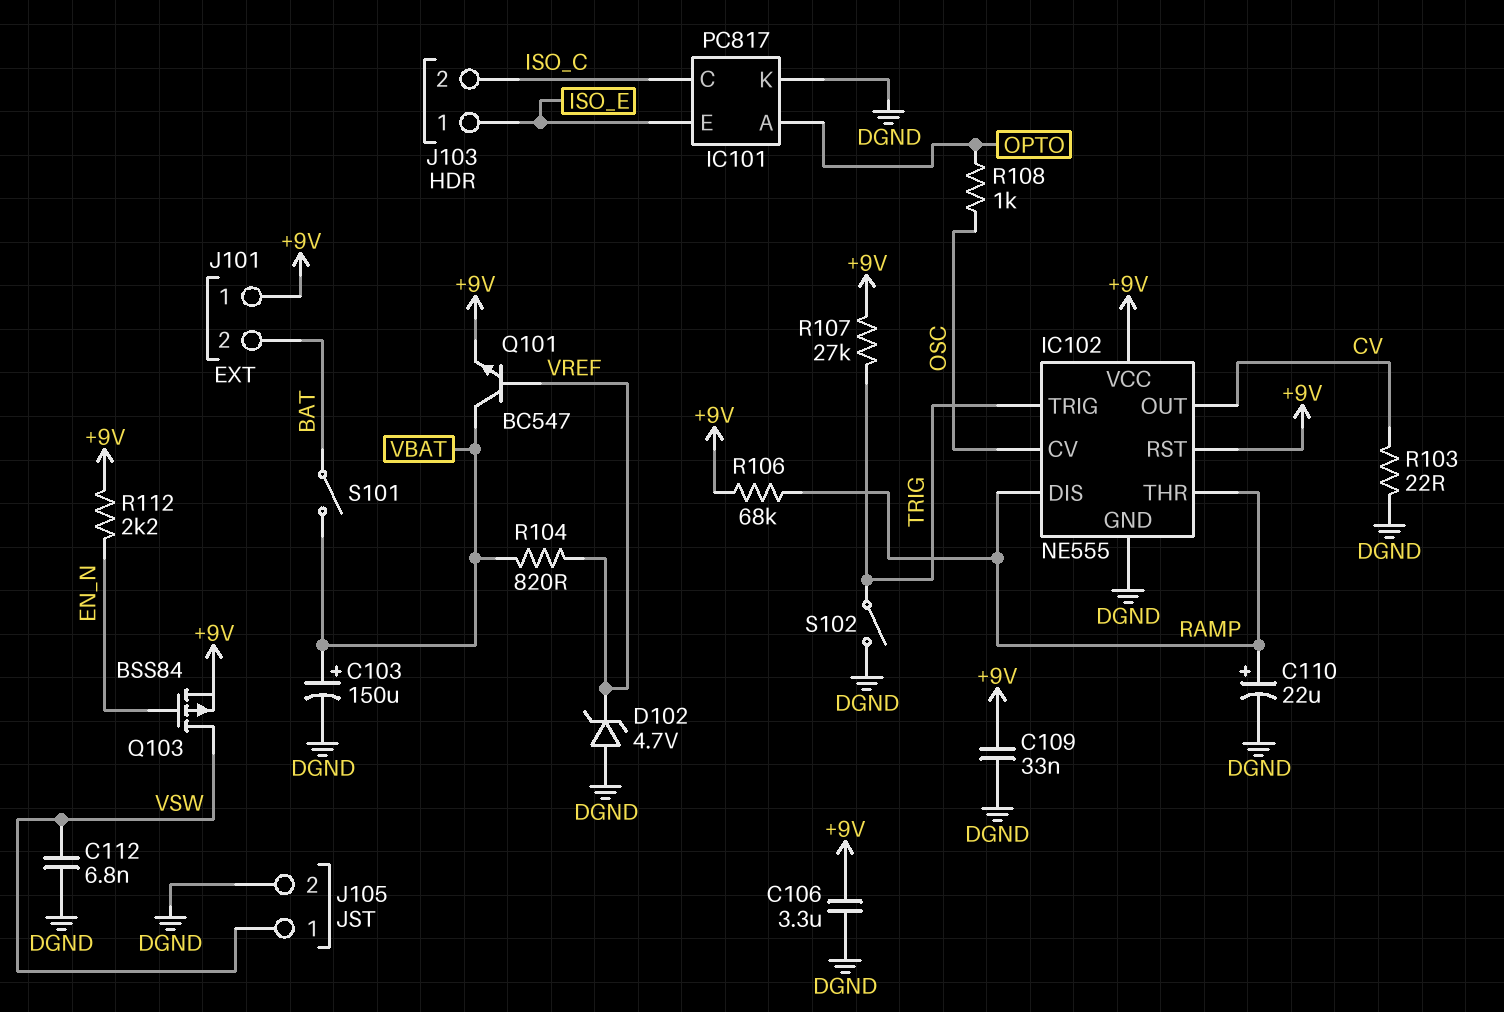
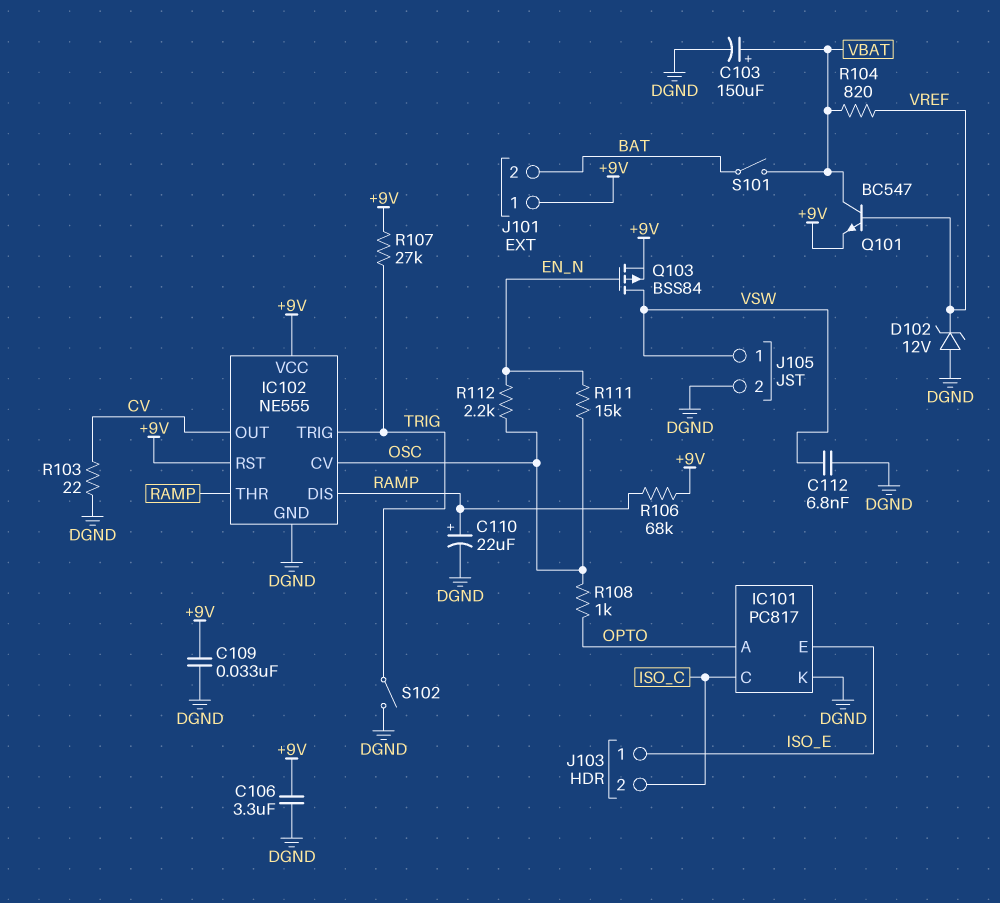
D102: zener 4.7V (A DGND, K VREF) -> zener 12V (A DGND, K VREF)
R111: none -> 15k (EN_N, OSC)
R112: 2.2k (+9V, EN_N) -> 2.2k (EN_N, OSC)

